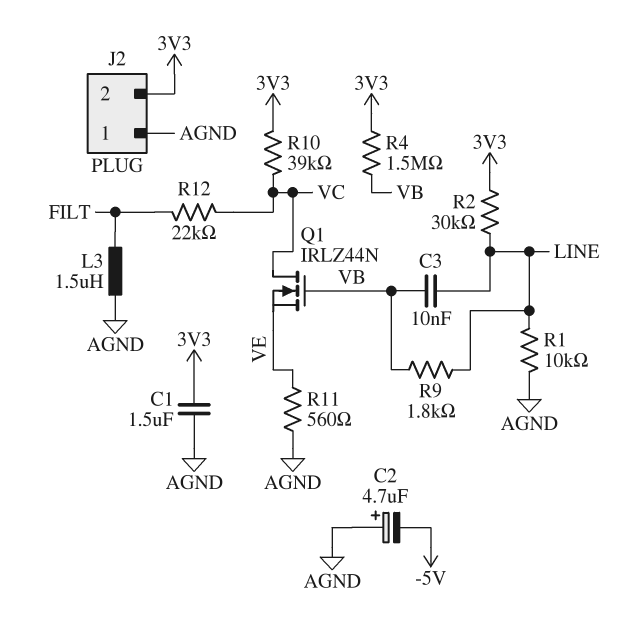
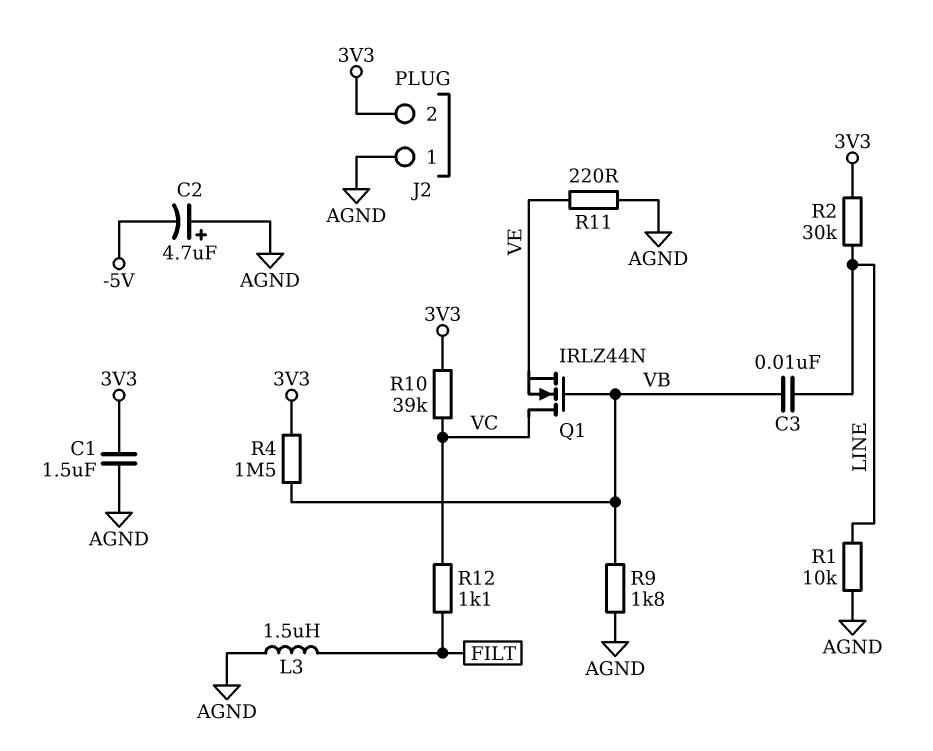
R9: 1.8k (LINE, VB) -> 1.8k (AGND, VB)
R11: 560 (AGND, VE) -> 220 (AGND, VE)
R12: 22k (FILT, VC) -> 1.1k (FILT, VC)

